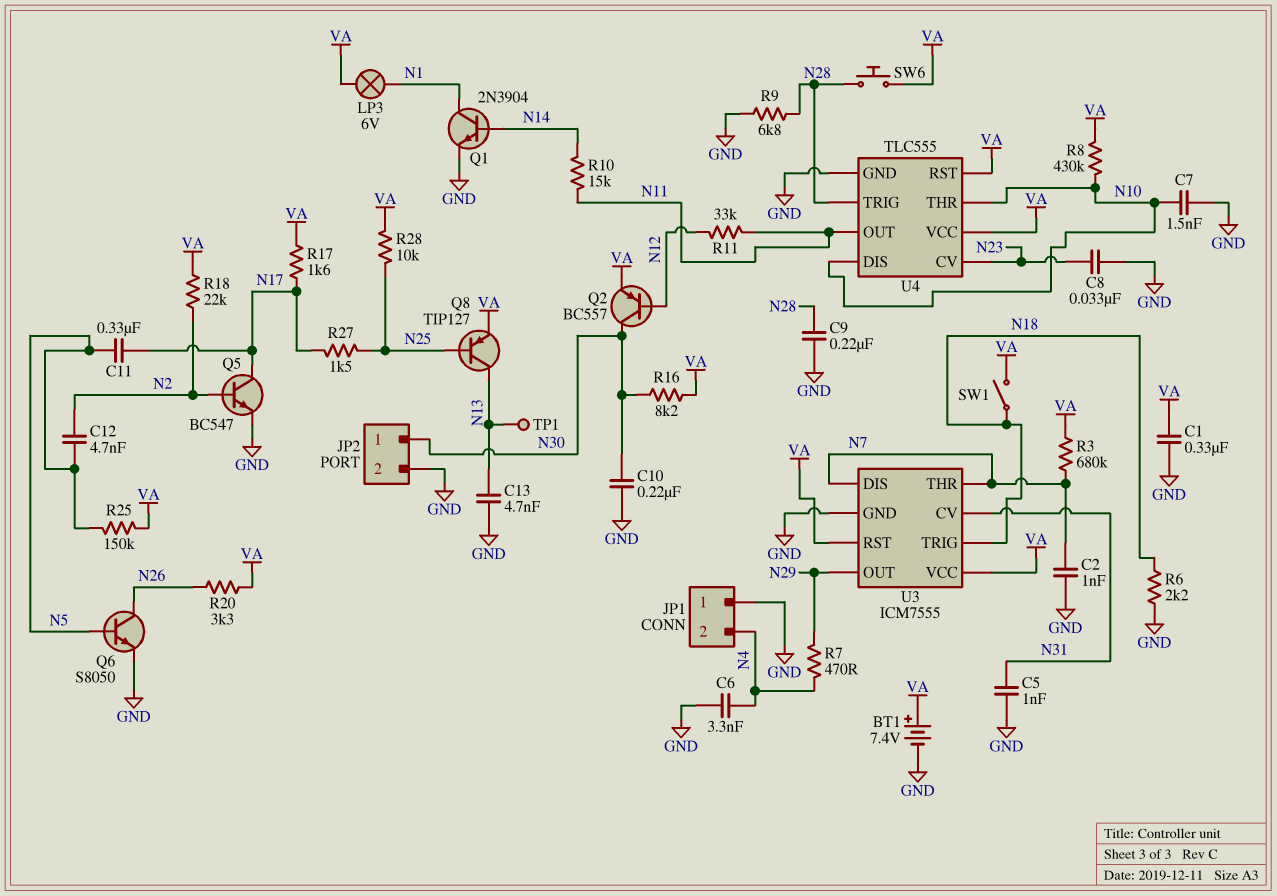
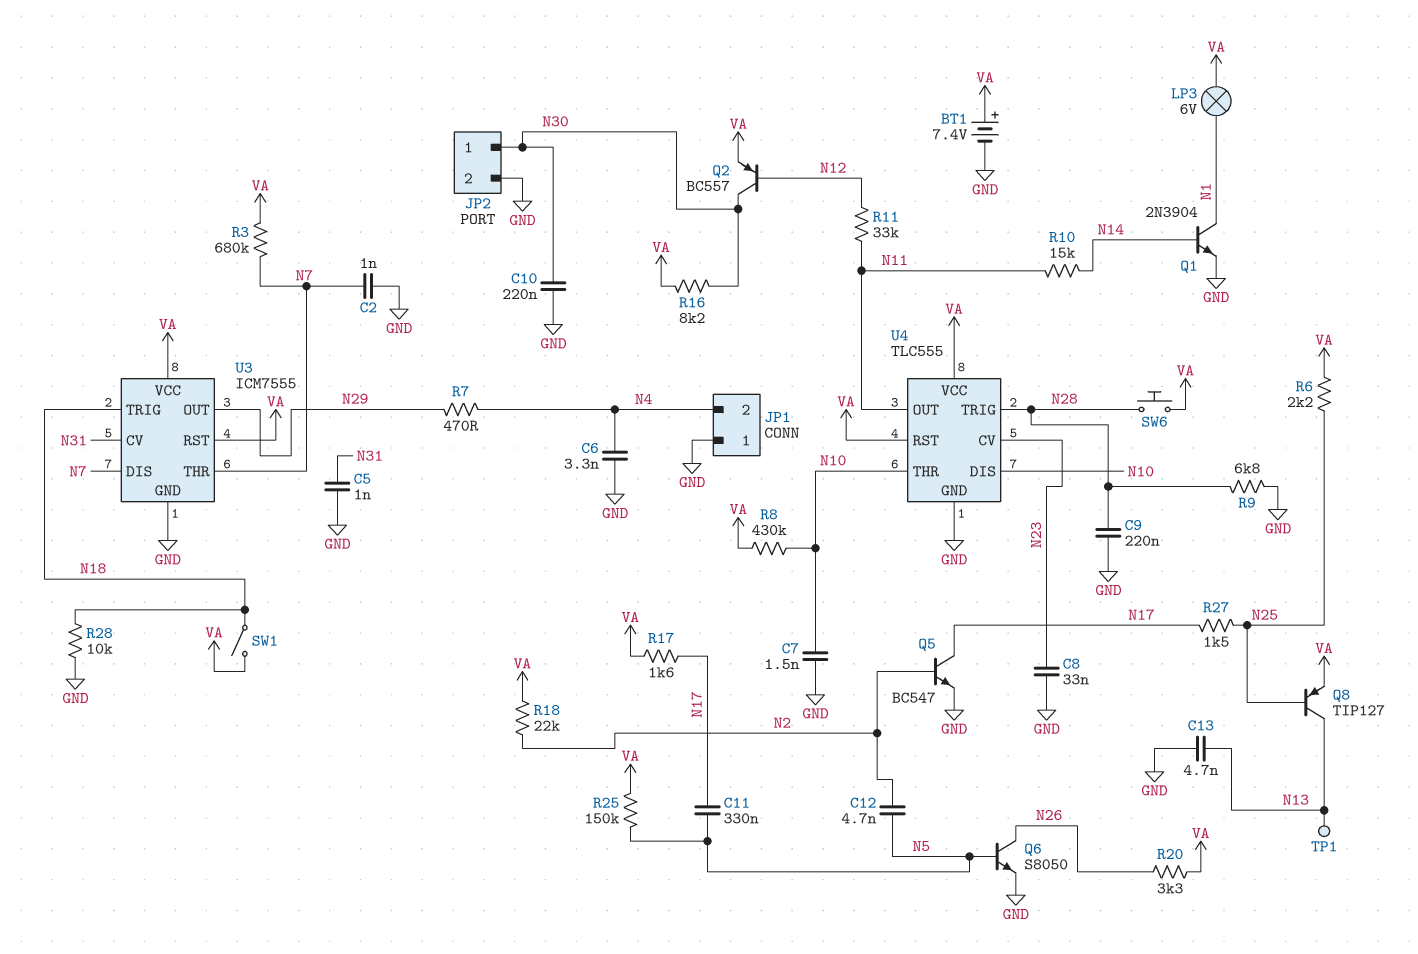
C1: 330nF (GND, VA) -> none
R6: 2.2k (GND, N18) -> 2.2k (N25, VA)
R28: 10k (N25, VA) -> 10k (GND, N18)

